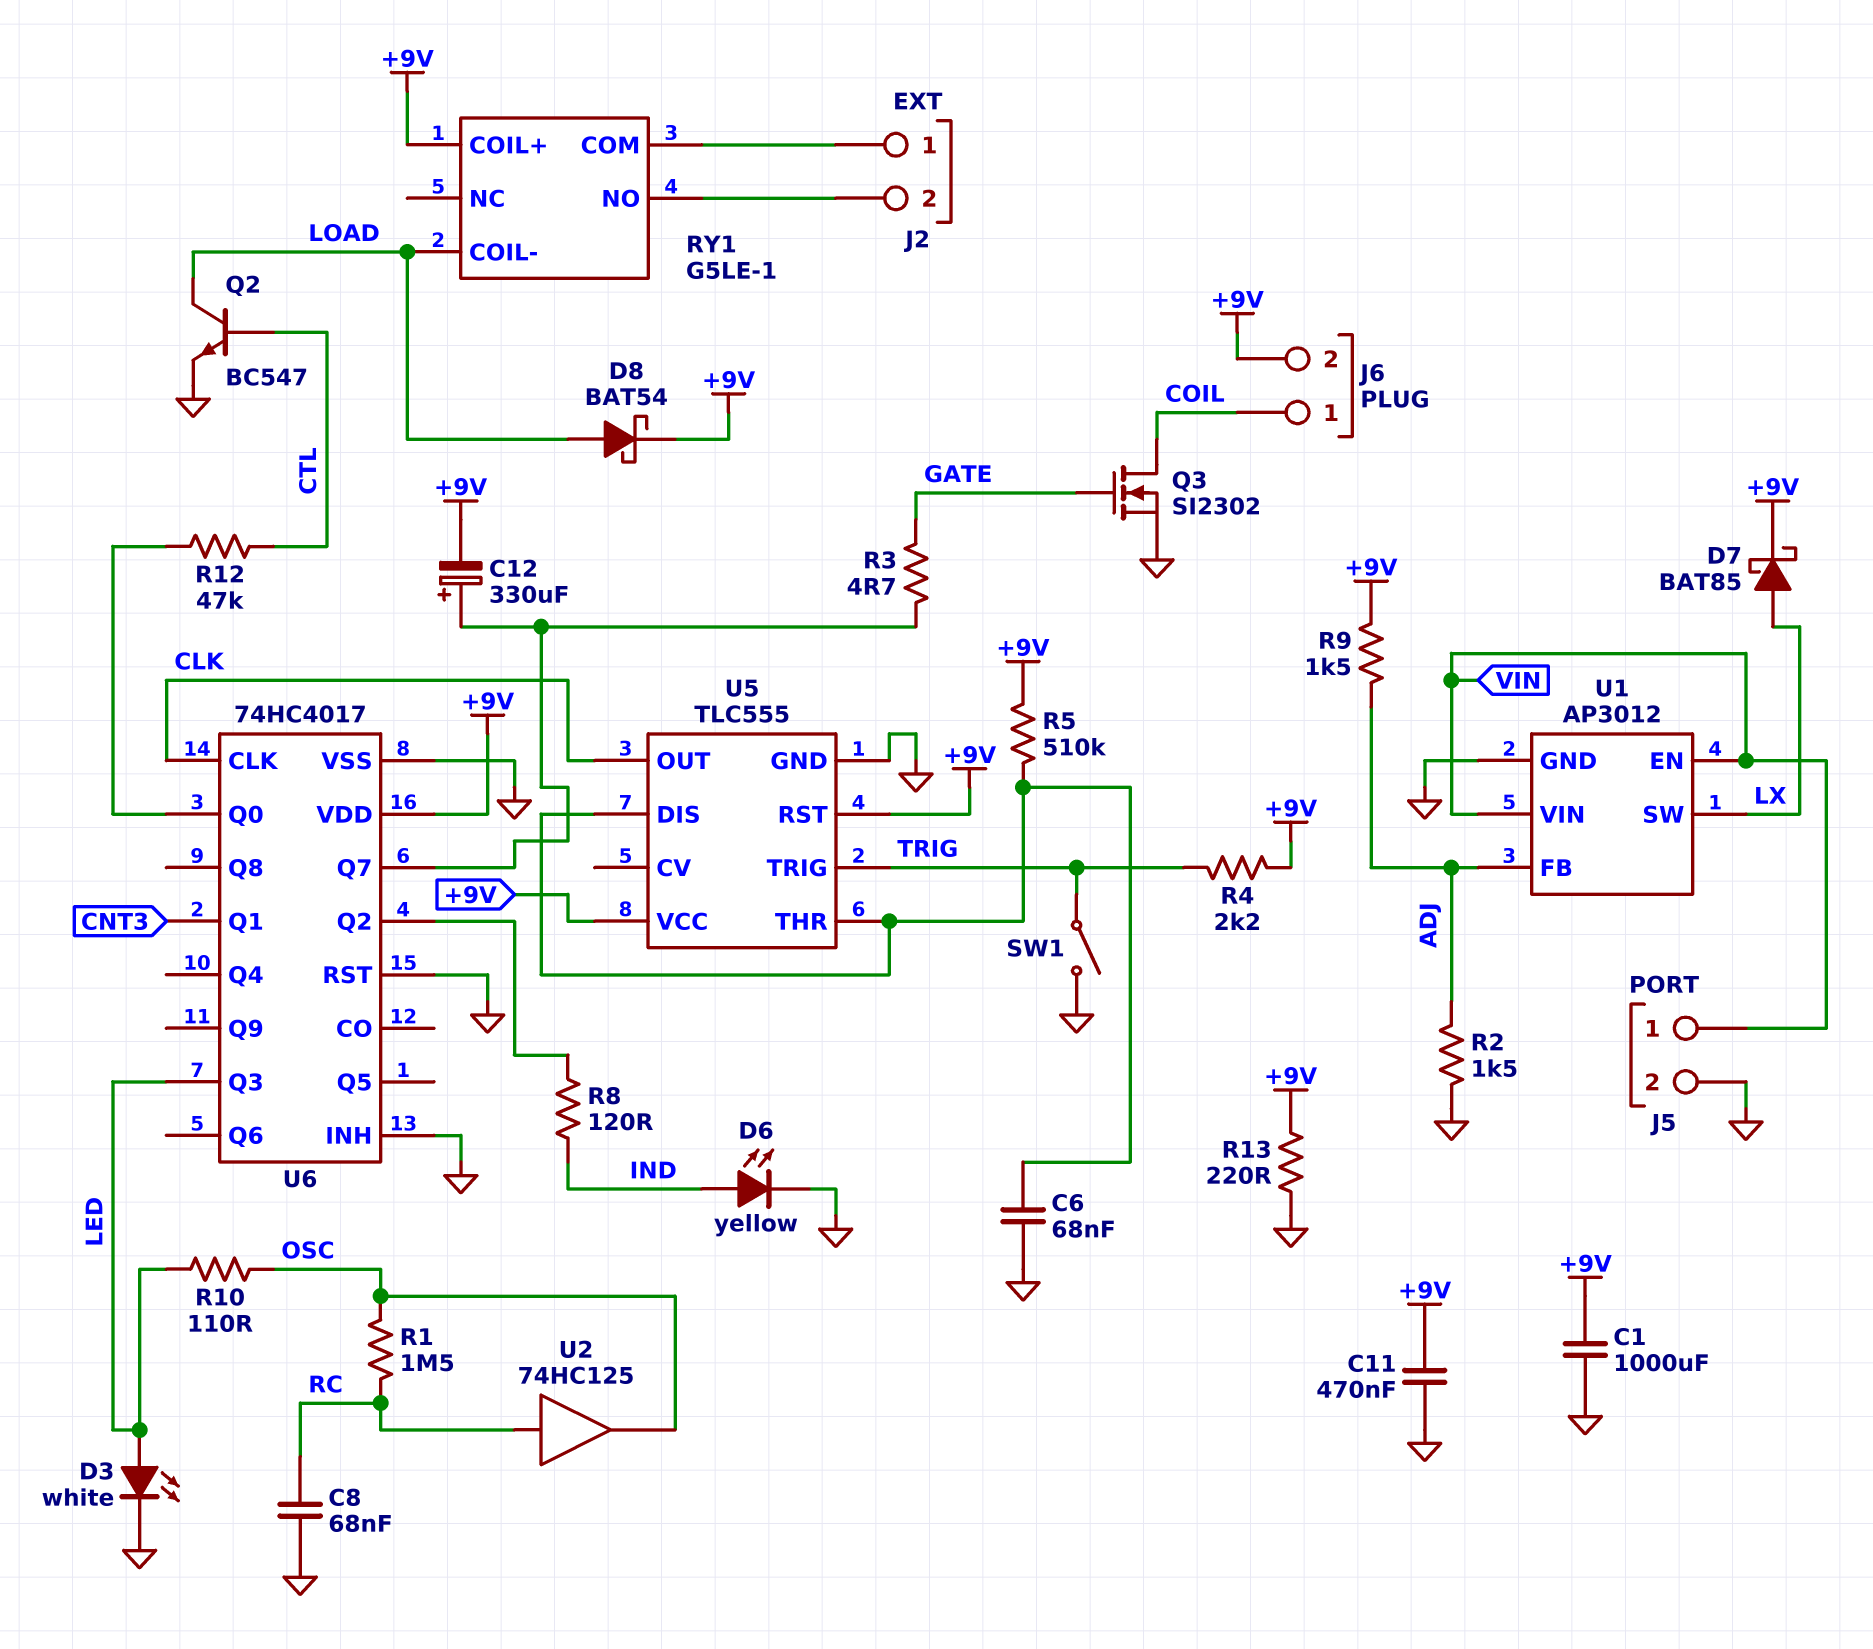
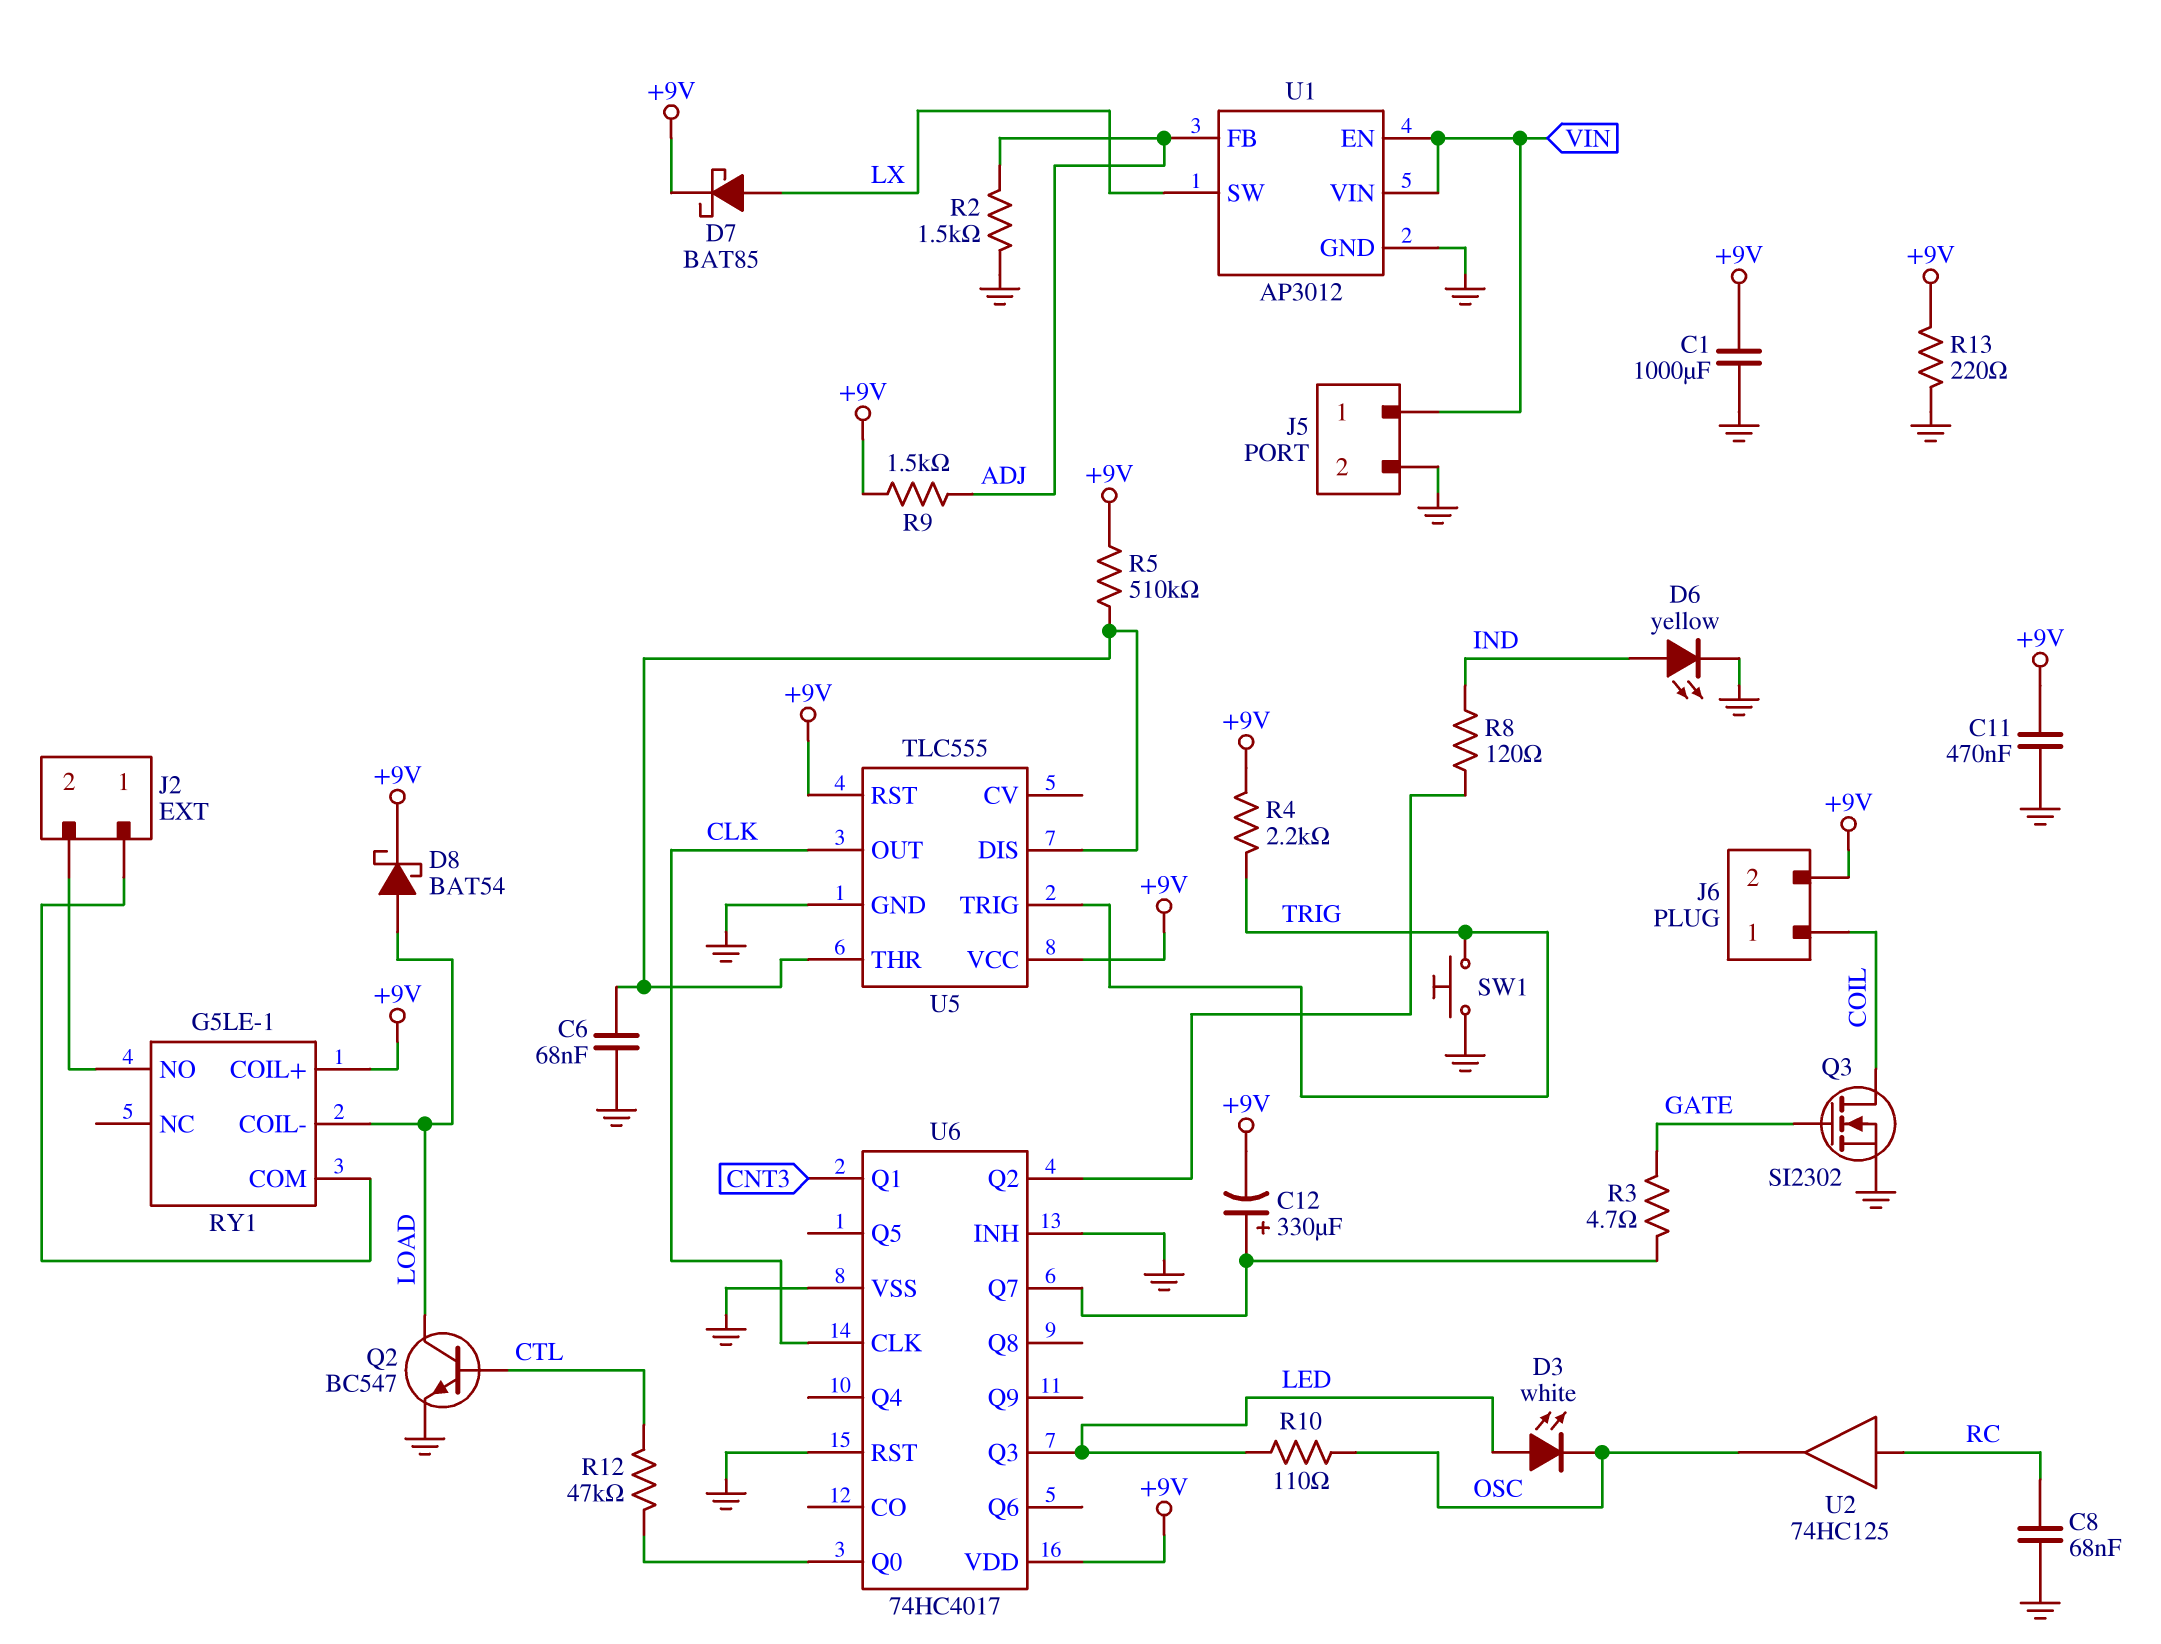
D3: LED white (A LED, K GND) -> LED white (A LED, K OSC)
R1: 1.5M (OSC, RC) -> none
SW1: switch (GND, TRIG) -> button (GND, TRIG)

